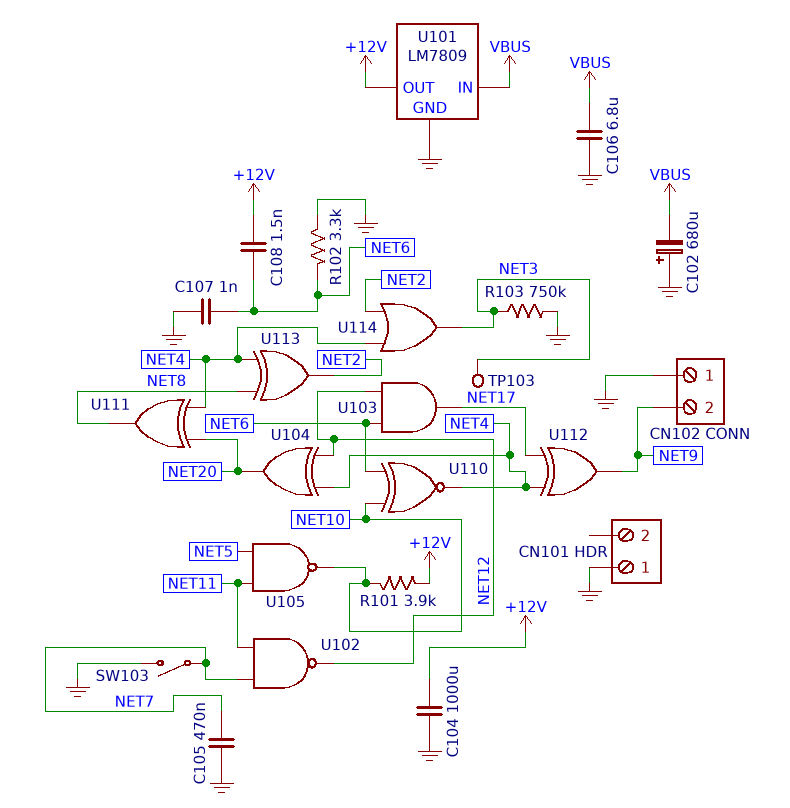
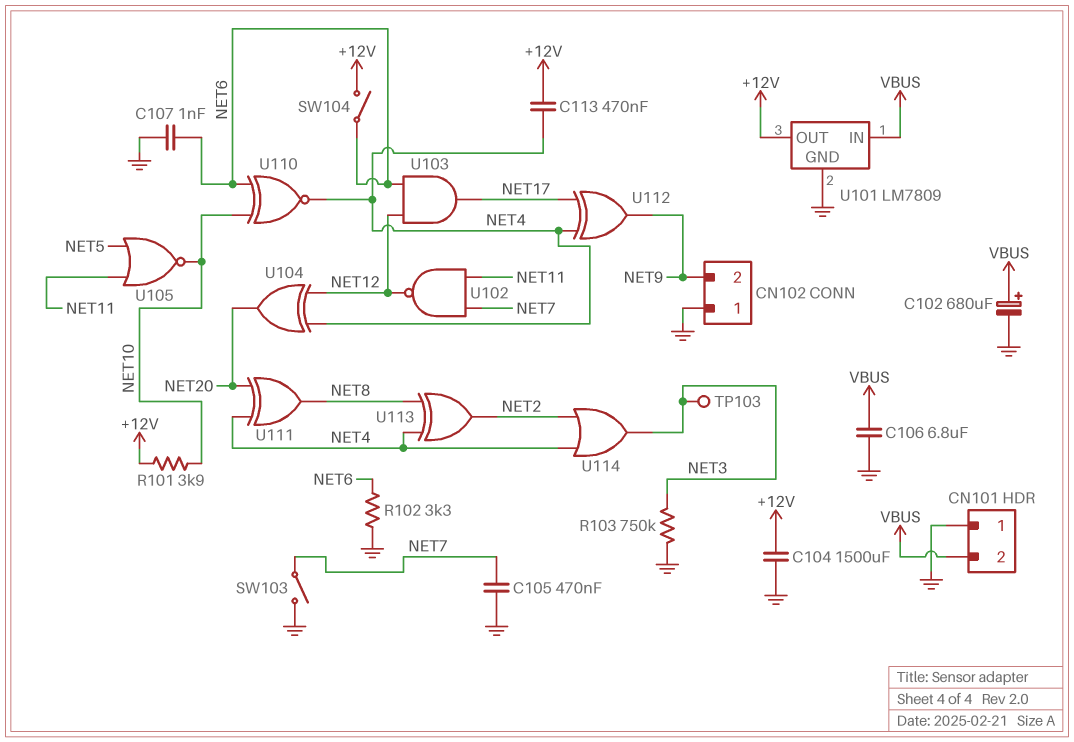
C102: 680uF (plus GND, minus VBUS) -> 680uF (plus VBUS, minus GND)
C104: 1000uF (+12V, GND) -> 1500uF (+12V, GND)
C108: 1.5nF (+12V, NET6) -> none
C113: none -> 470nF (+12V, NET4)
CN101 pin 2: none -> VBUS
SW104: none -> switch (+12V, NET6)
U105: NAND (in NET5, in NET11, out NET10) -> NOR (in NET5, in NET11, out NET10)

